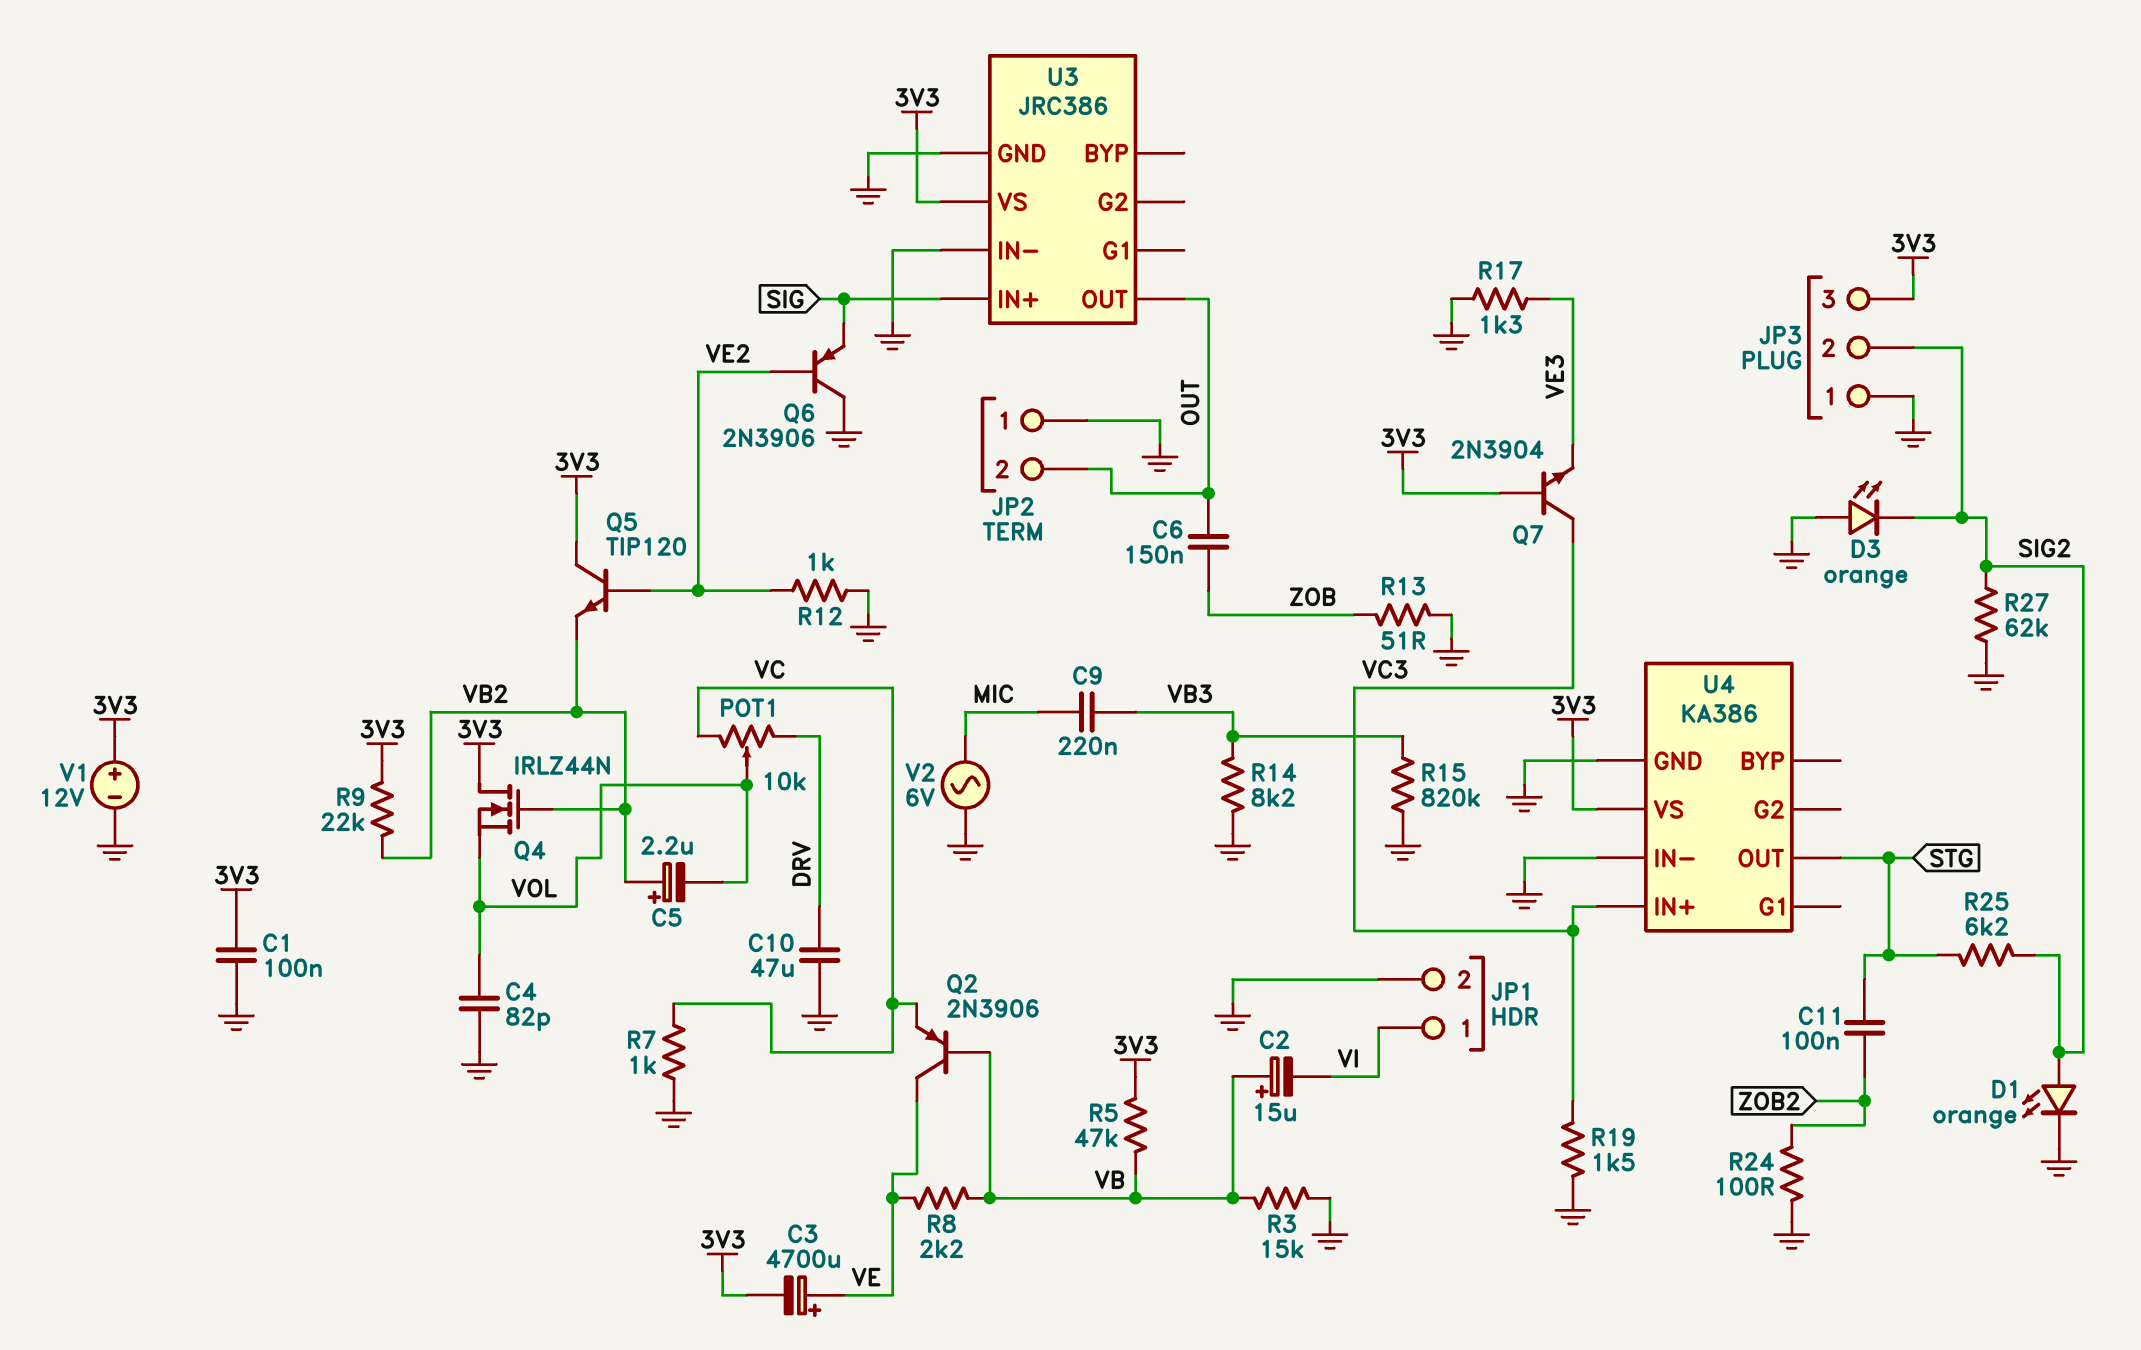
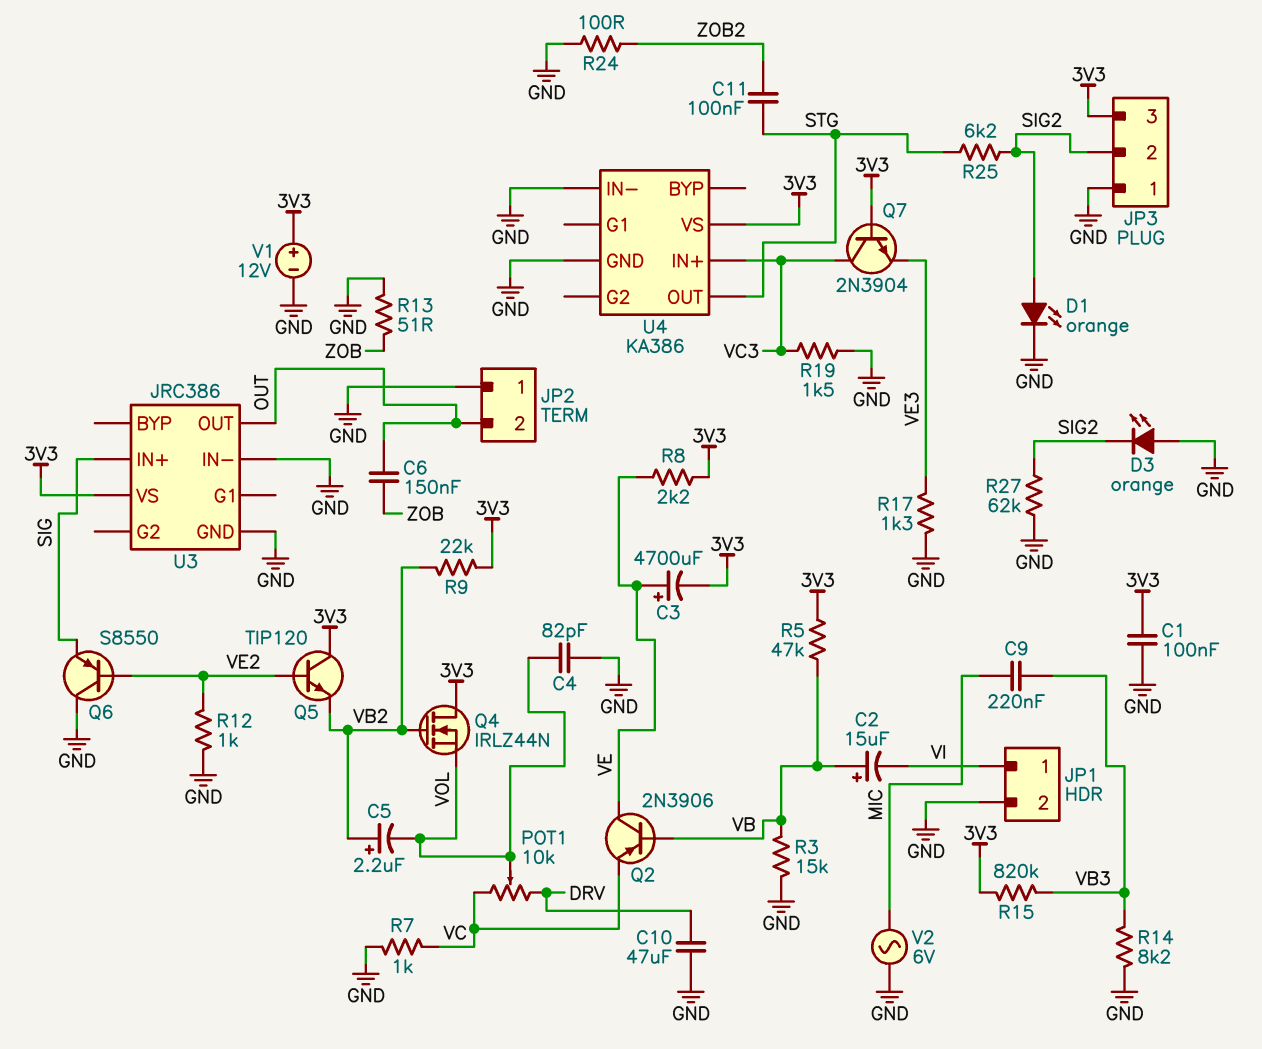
Q6: PNP 2N3906 (B VE2, C GND, E SIG) -> PNP S8550 (B VE2, C GND, E SIG)
R8: 2.2k (VB, VE) -> 2.2k (3V3, VE)
R15: 820k (GND, VB3) -> 820k (3V3, VB3)

